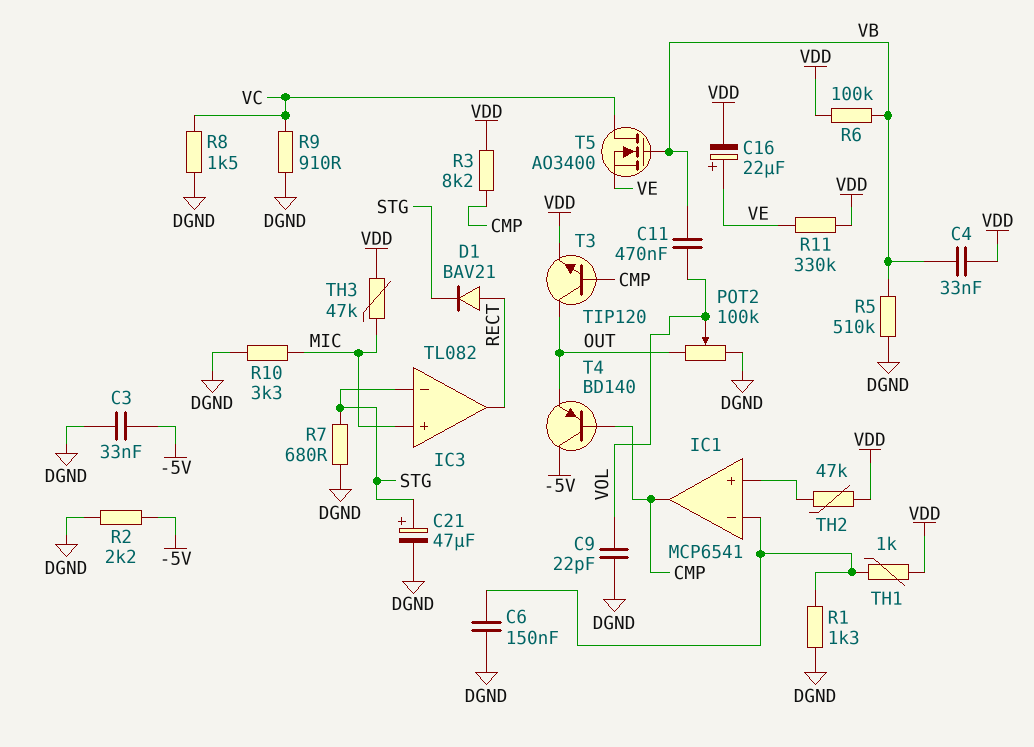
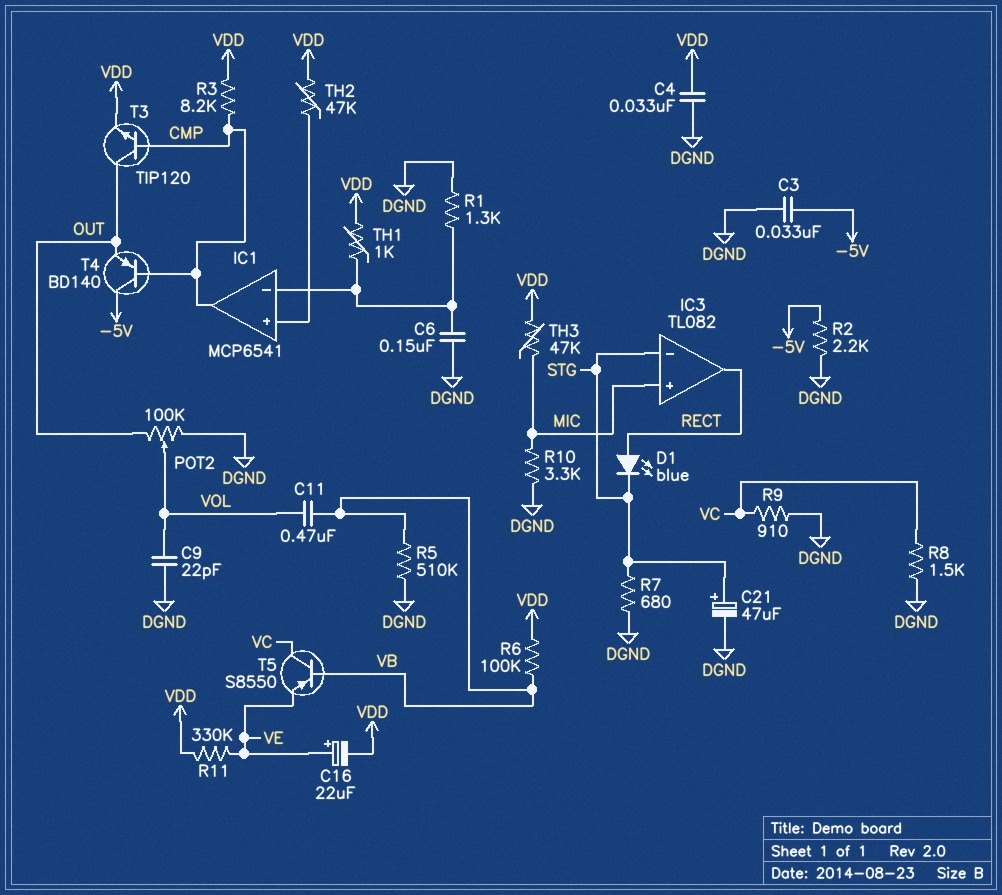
C4: 33nF (VB, VDD) -> 33nF (DGND, VDD)
D1: diode BAV21 (A RECT, K STG) -> LED blue (A RECT, K STG)
T5: NMOS AO3400 (G VB, D VC, S VE) -> PNP S8550 (B VB, C VC, E VE)

